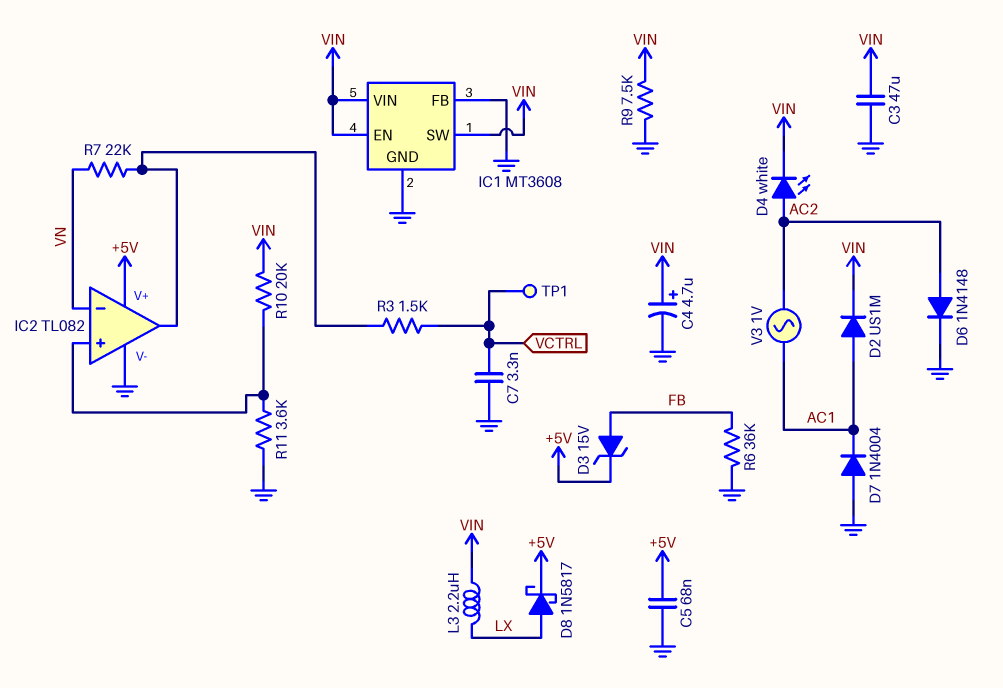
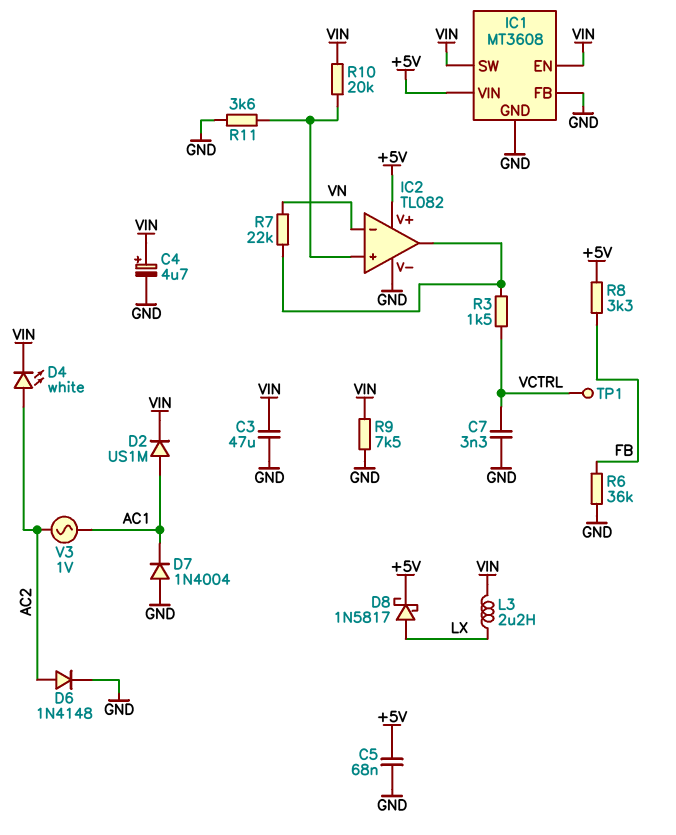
D3: zener 15V (A FB, K +5V) -> none
IC1 pin VIN: VIN -> +5V
R8: none -> 3.3k (+5V, FB)

